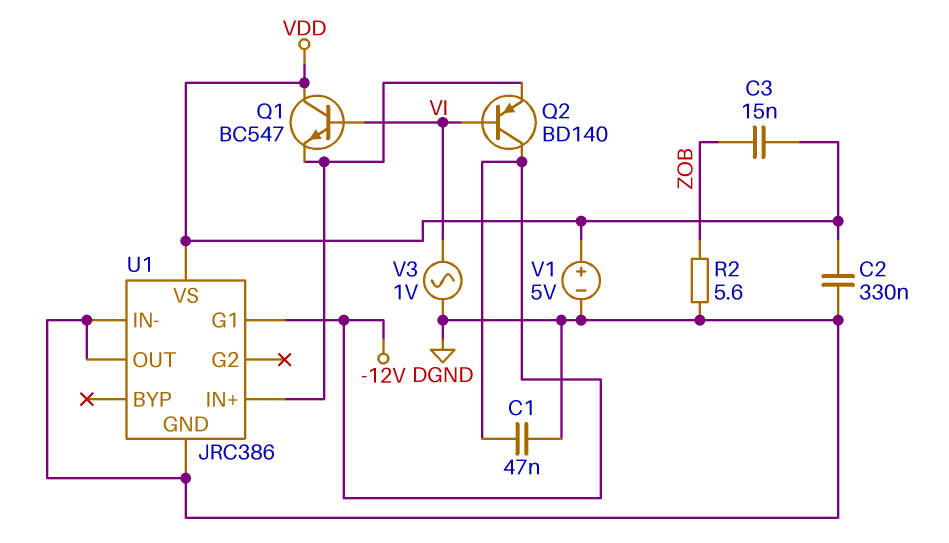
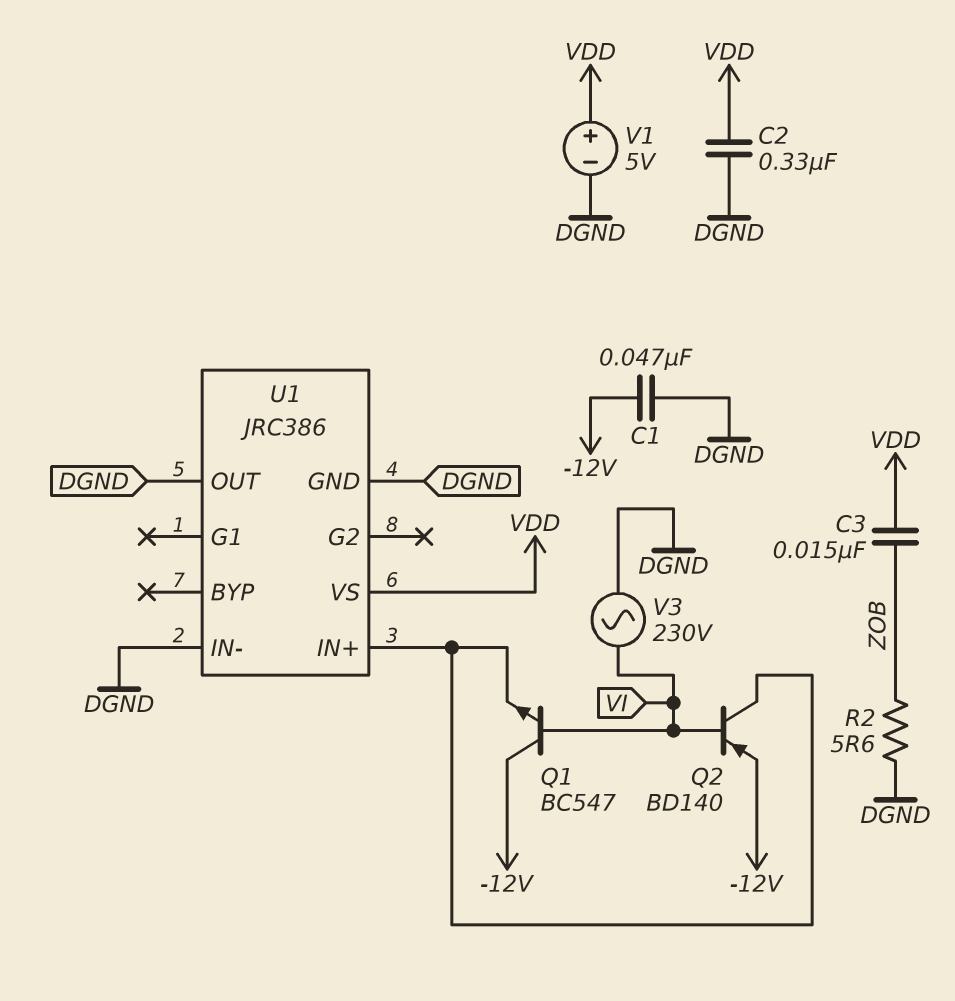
Q1: NPN BC547 (B VI, C VDD, E U1/IN+) -> NPN BC547 (B VI, C -12V, E U1/IN+)
Q2: PNP BD140 (B VI, C -12V, E U1/IN+) -> PNP BD140 (B VI, C U1/IN+, E -12V)
U1 pin G1: -12V -> none
V3: AC 1V (DGND, VI) -> AC 230V (DGND, VI)

